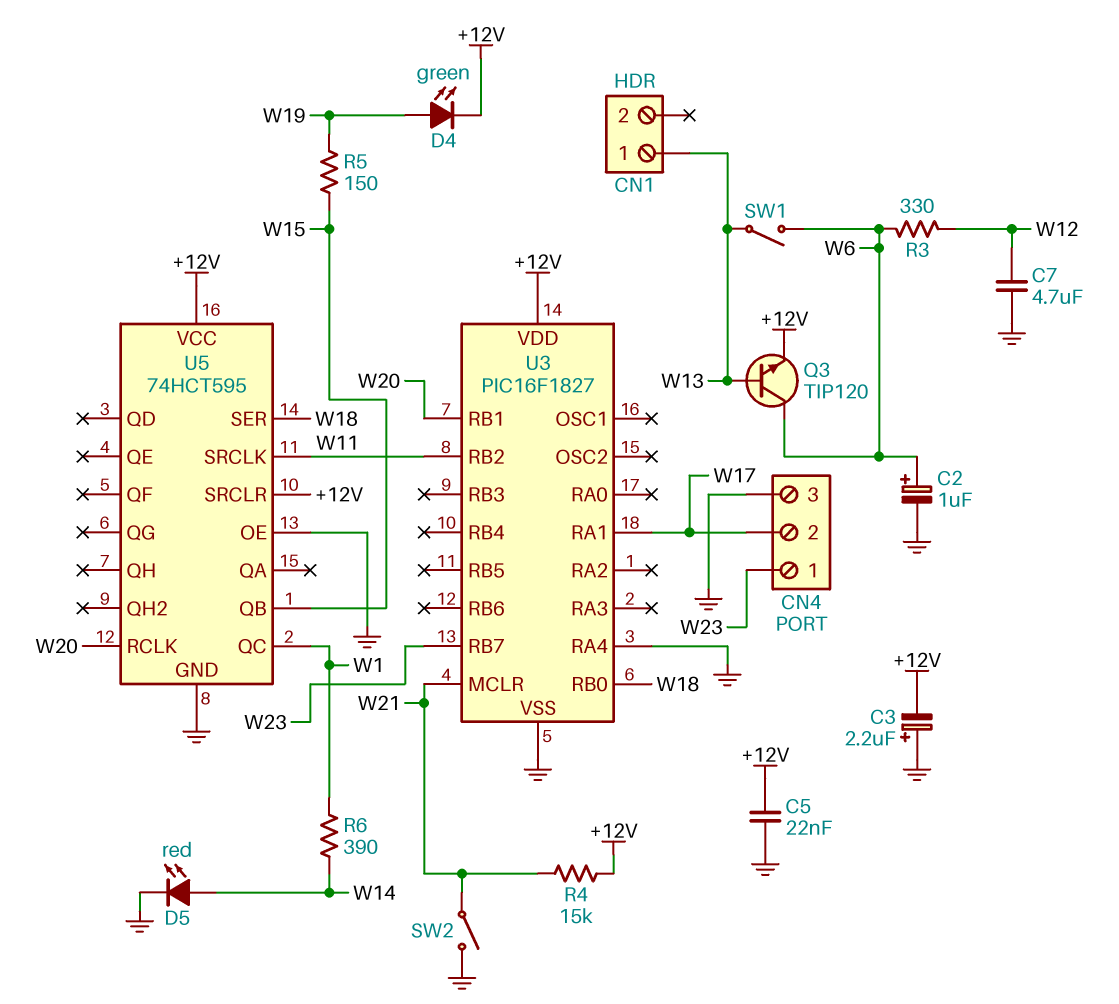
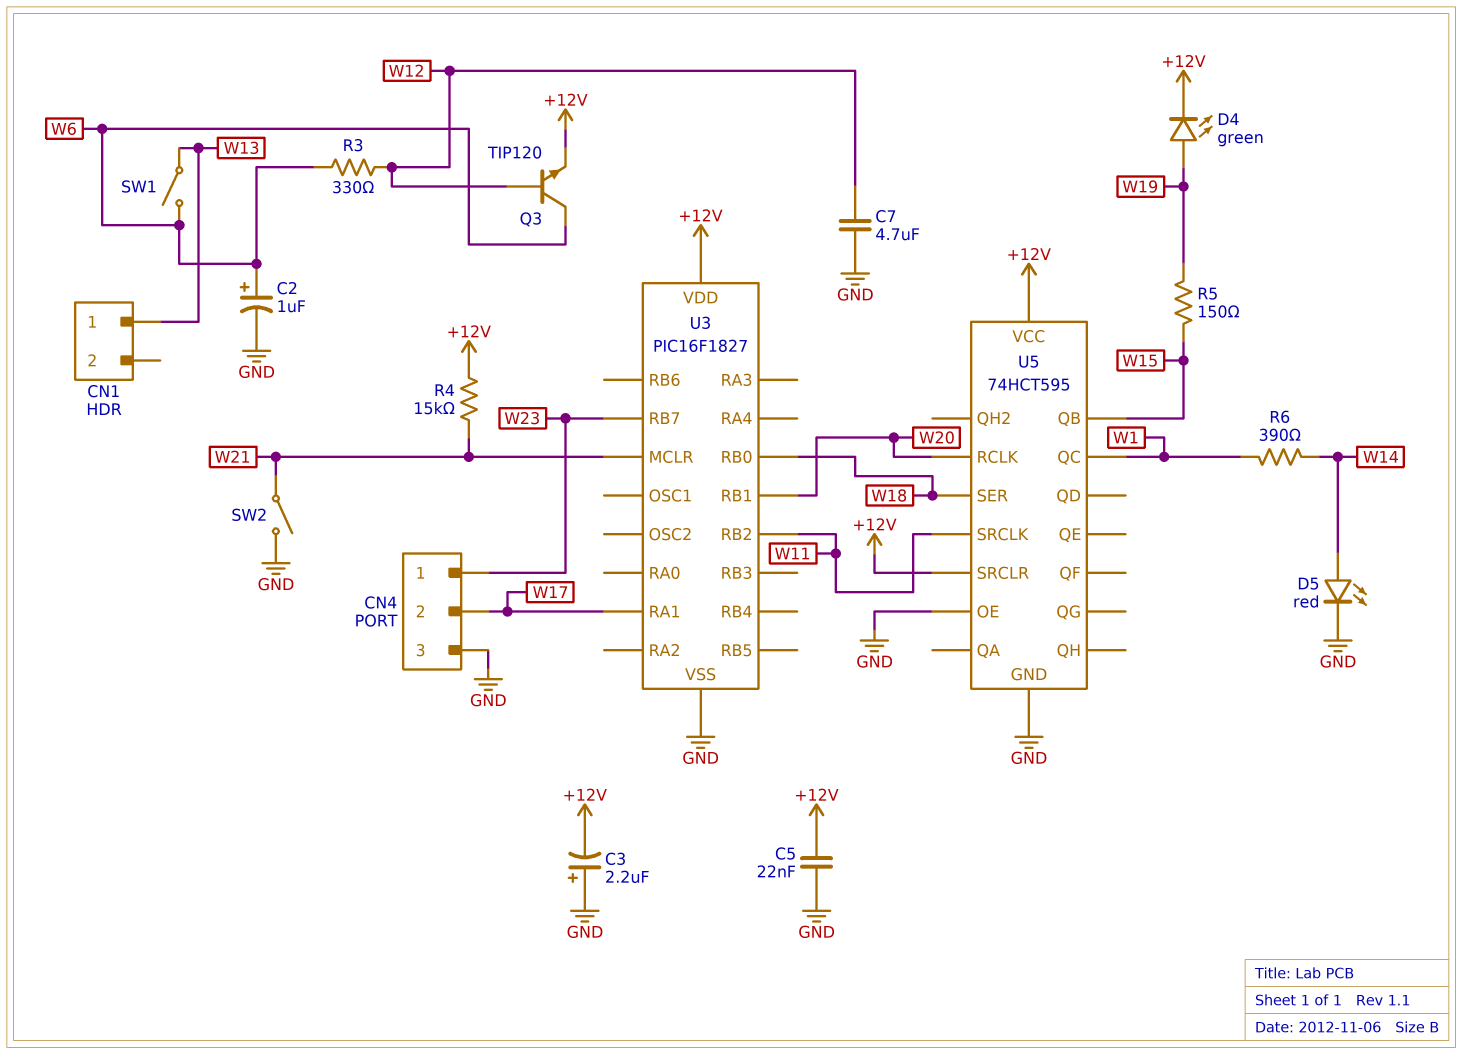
Q3: NPN TIP120 (B W13, C W6, E +12V) -> NPN TIP120 (B W12, C W6, E +12V)
U3 pin RA4: GND -> none

